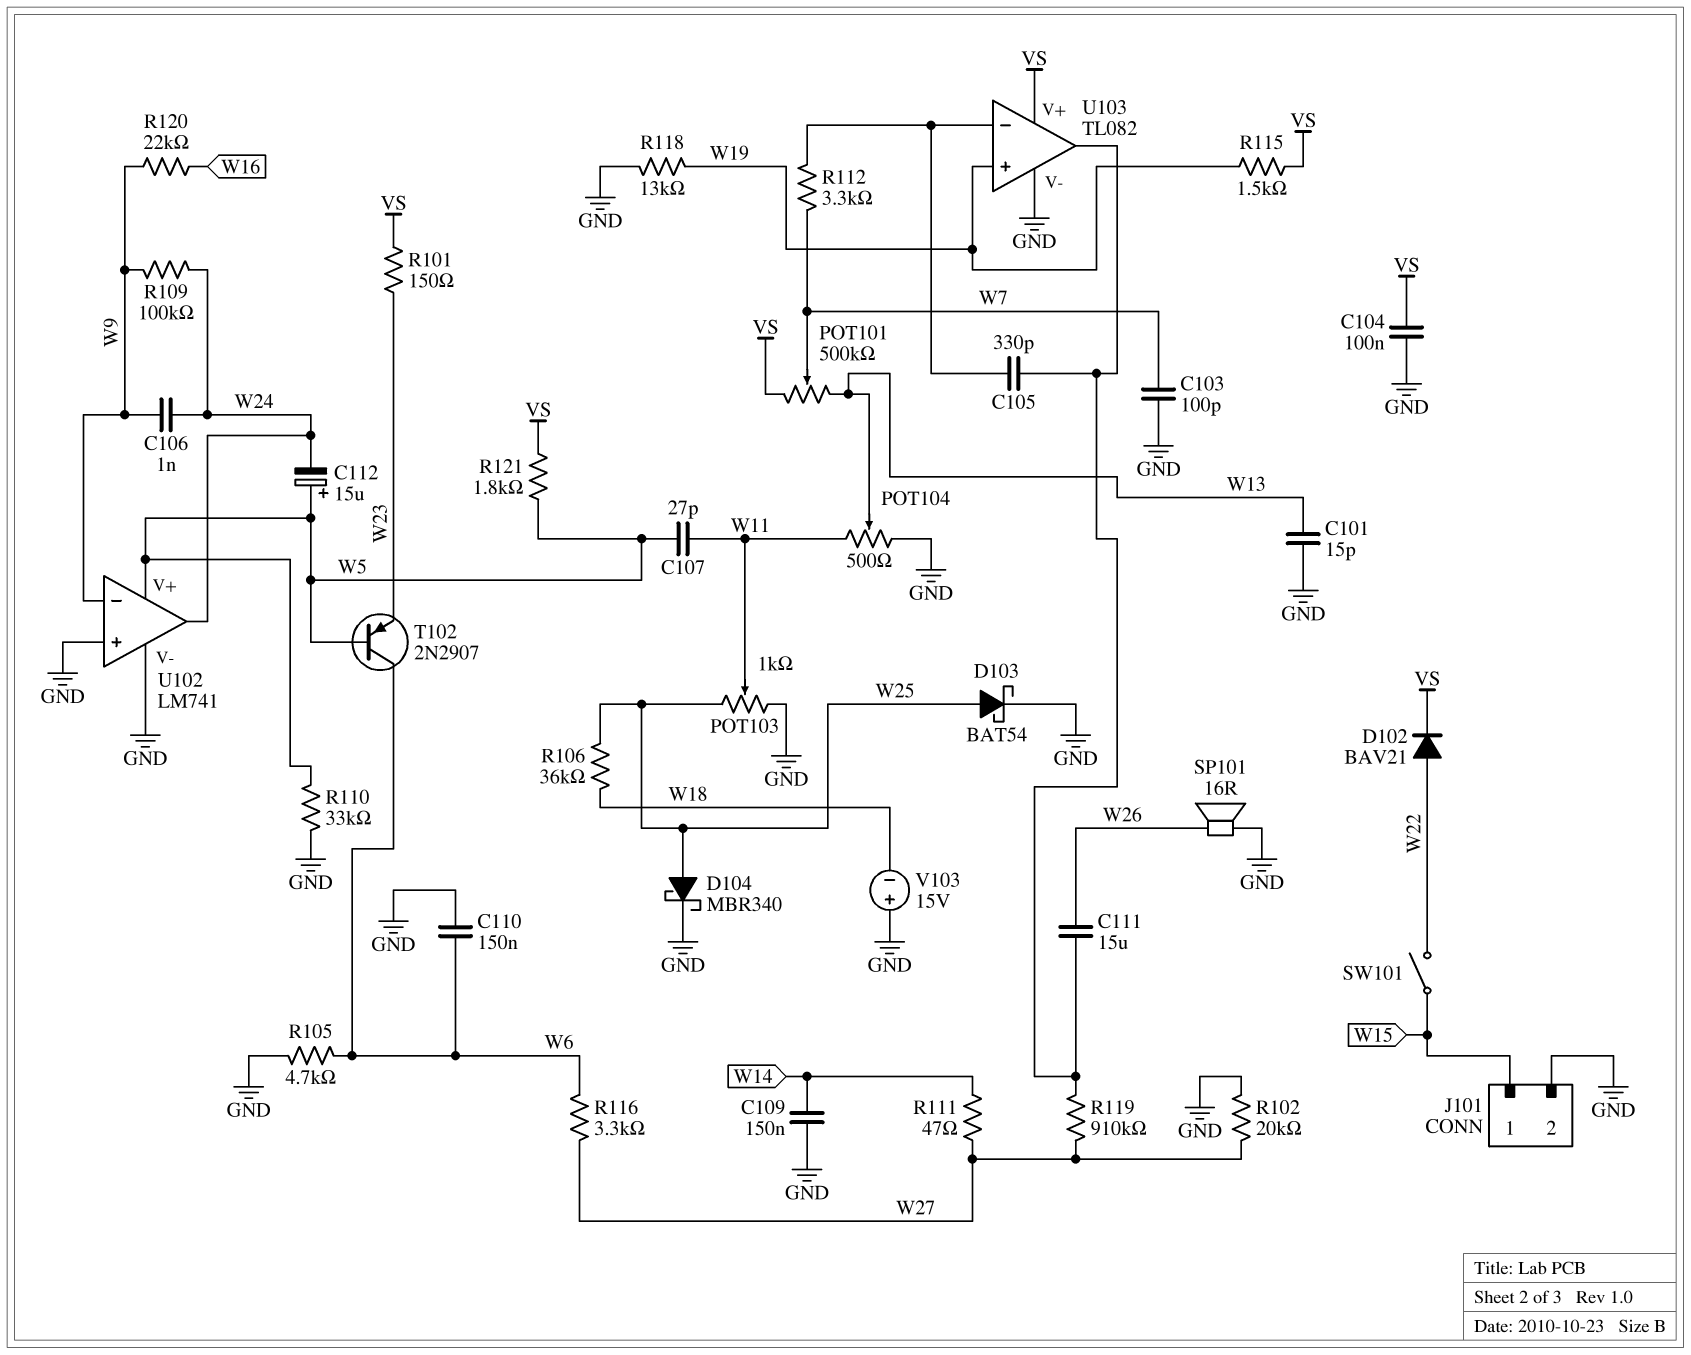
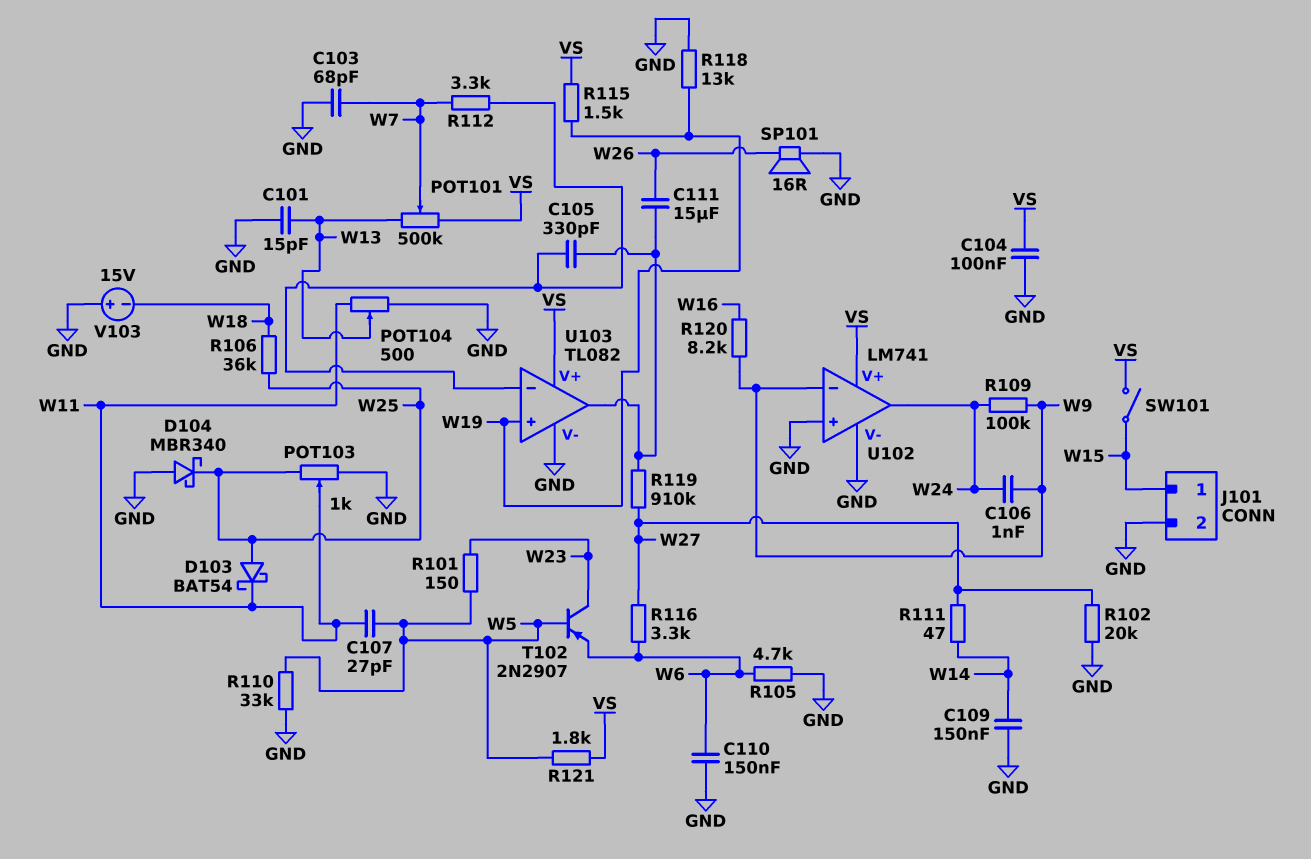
C103: 100pF (GND, W7) -> 68pF (GND, W7)
C112: 15uF (plus W5, minus W24) -> none
D102: diode BAV21 (A W22, K VS) -> none
D103: schottky BAT54 (A W25, K GND) -> schottky BAT54 (A W25, K W11)
D104: schottky MBR340 (A W25, K GND) -> schottky MBR340 (A GND, K W25)
R101: 150 (VS, W23) -> 150 (W5, W23)
R120: 22k (W9, W16) -> 8.2k (W9, W16)
SW101: switch (W15, W22) -> switch (VS, W15)
T102: PNP 2N2907 (B W5, C W6, E W23) -> PNP 2N2907 (B W5, C W23, E W6)
U102 pin V+: W5 -> VS

